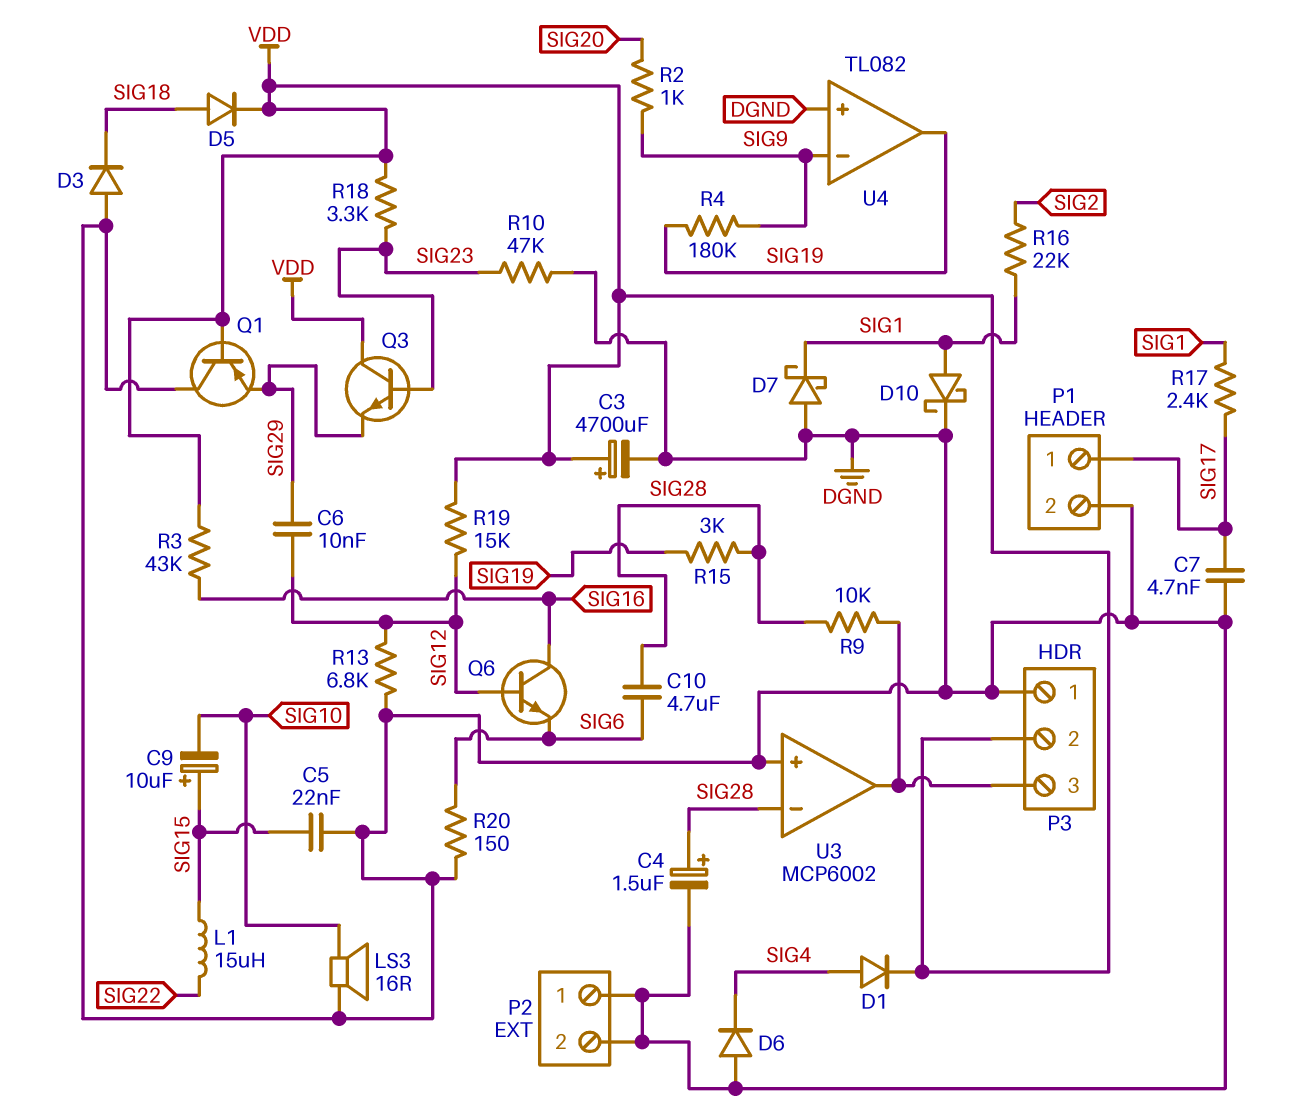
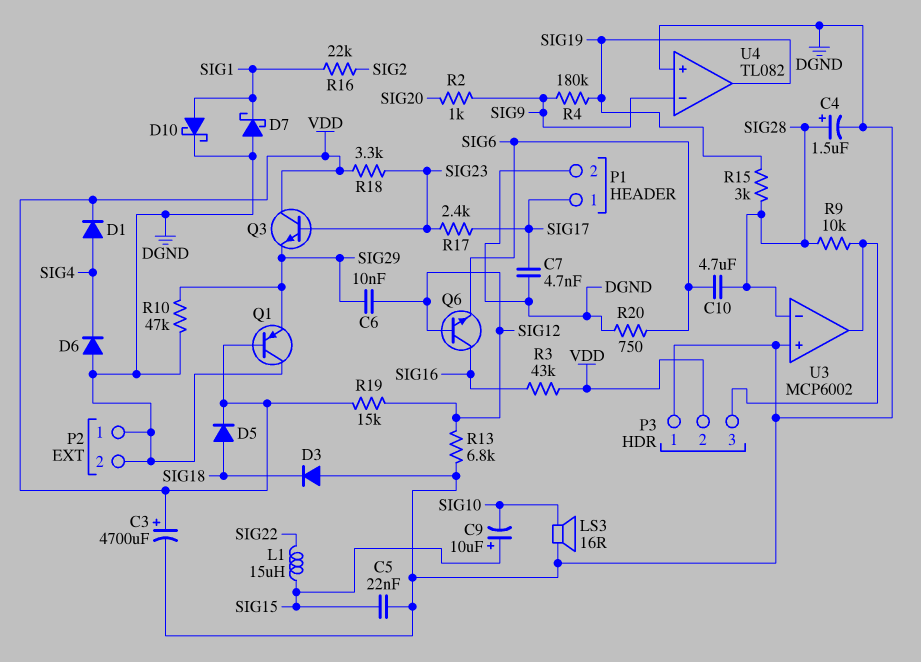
R10: 47k (DGND, SIG23) -> 47k (DGND, SIG29)
R17: 2.4k (SIG1, SIG17) -> 2.4k (SIG17, SIG23)
R20: 150 (DGND, SIG6) -> 750 (DGND, SIG6)

